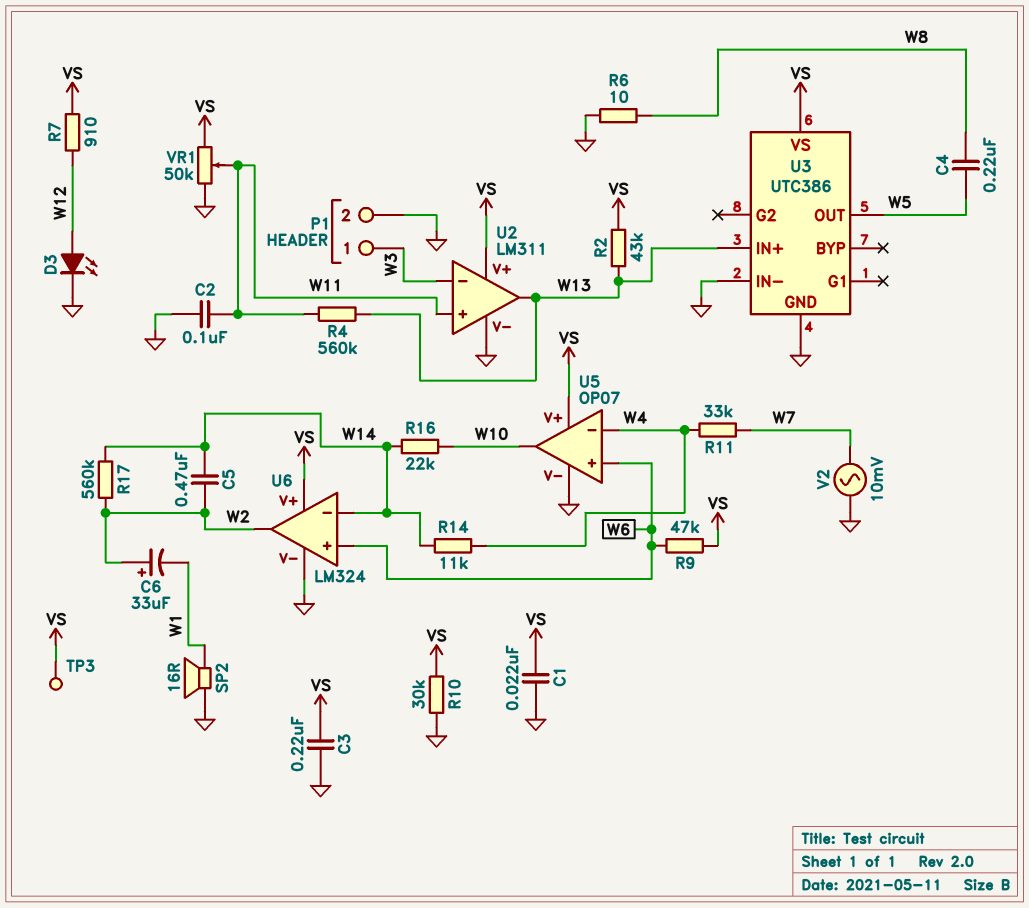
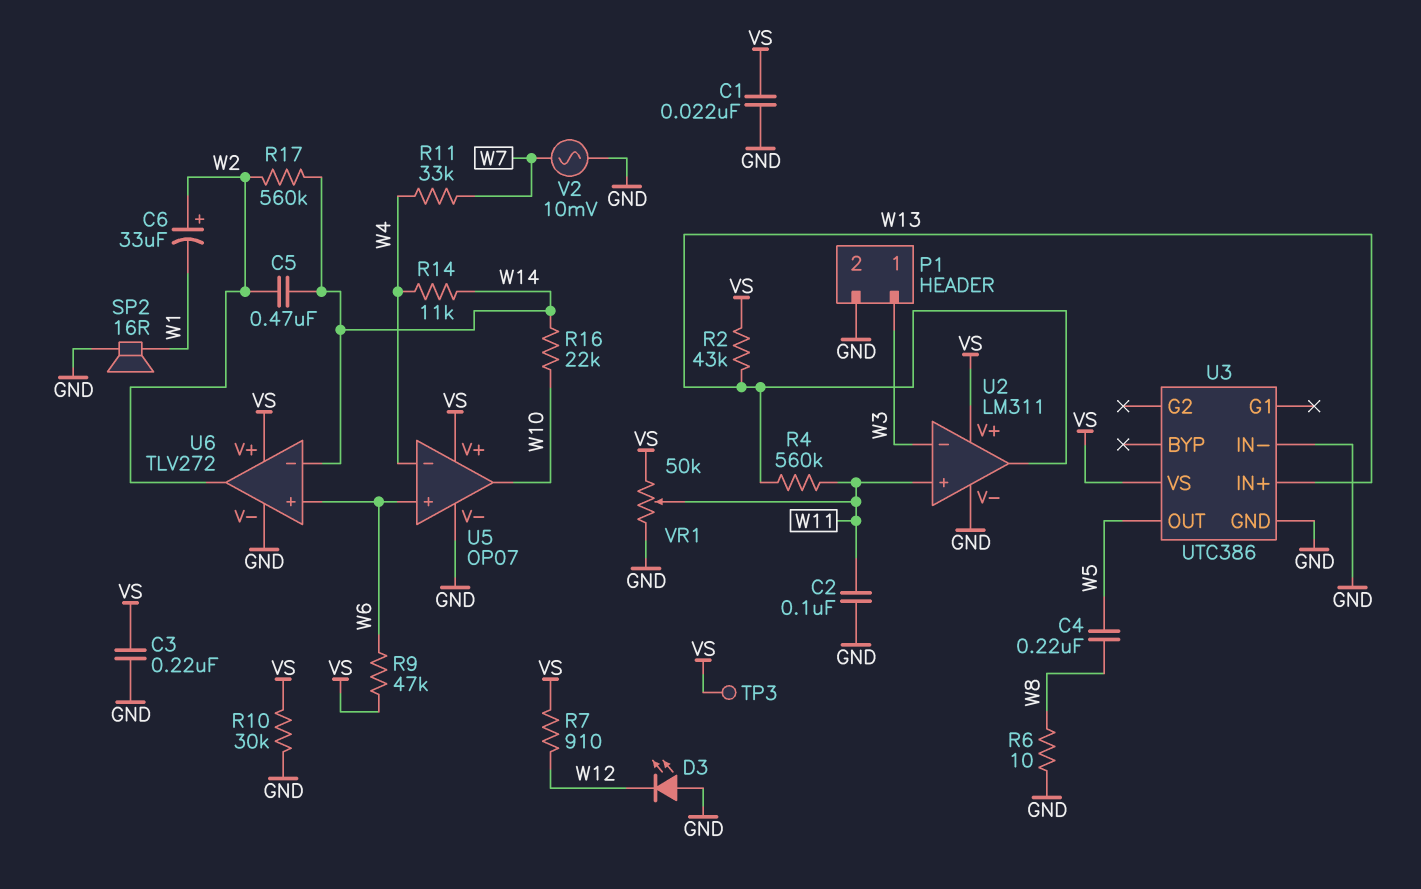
D3: LED (A W12, K GND) -> LED (A GND, K W12)
U6: LM324 -> TLV272

